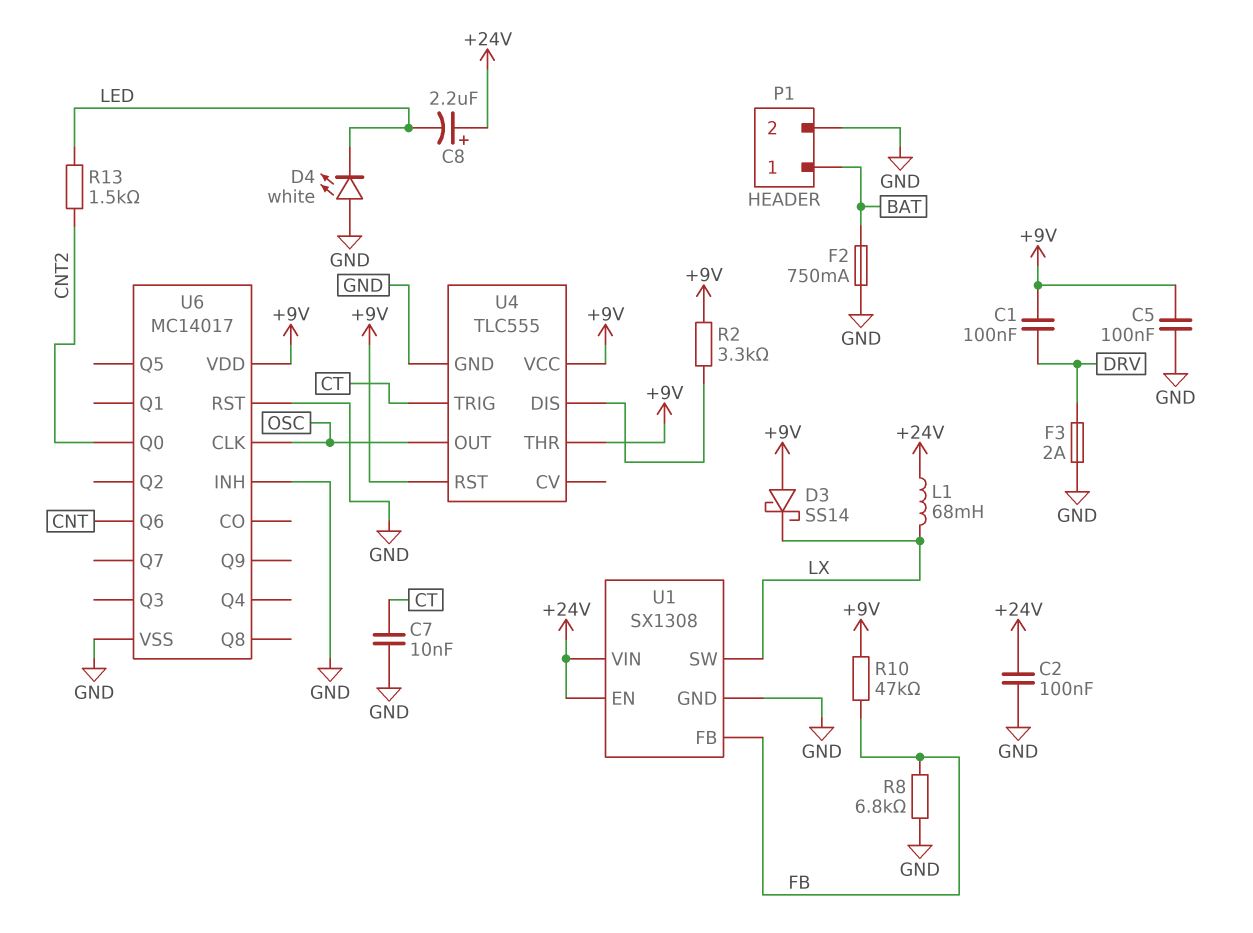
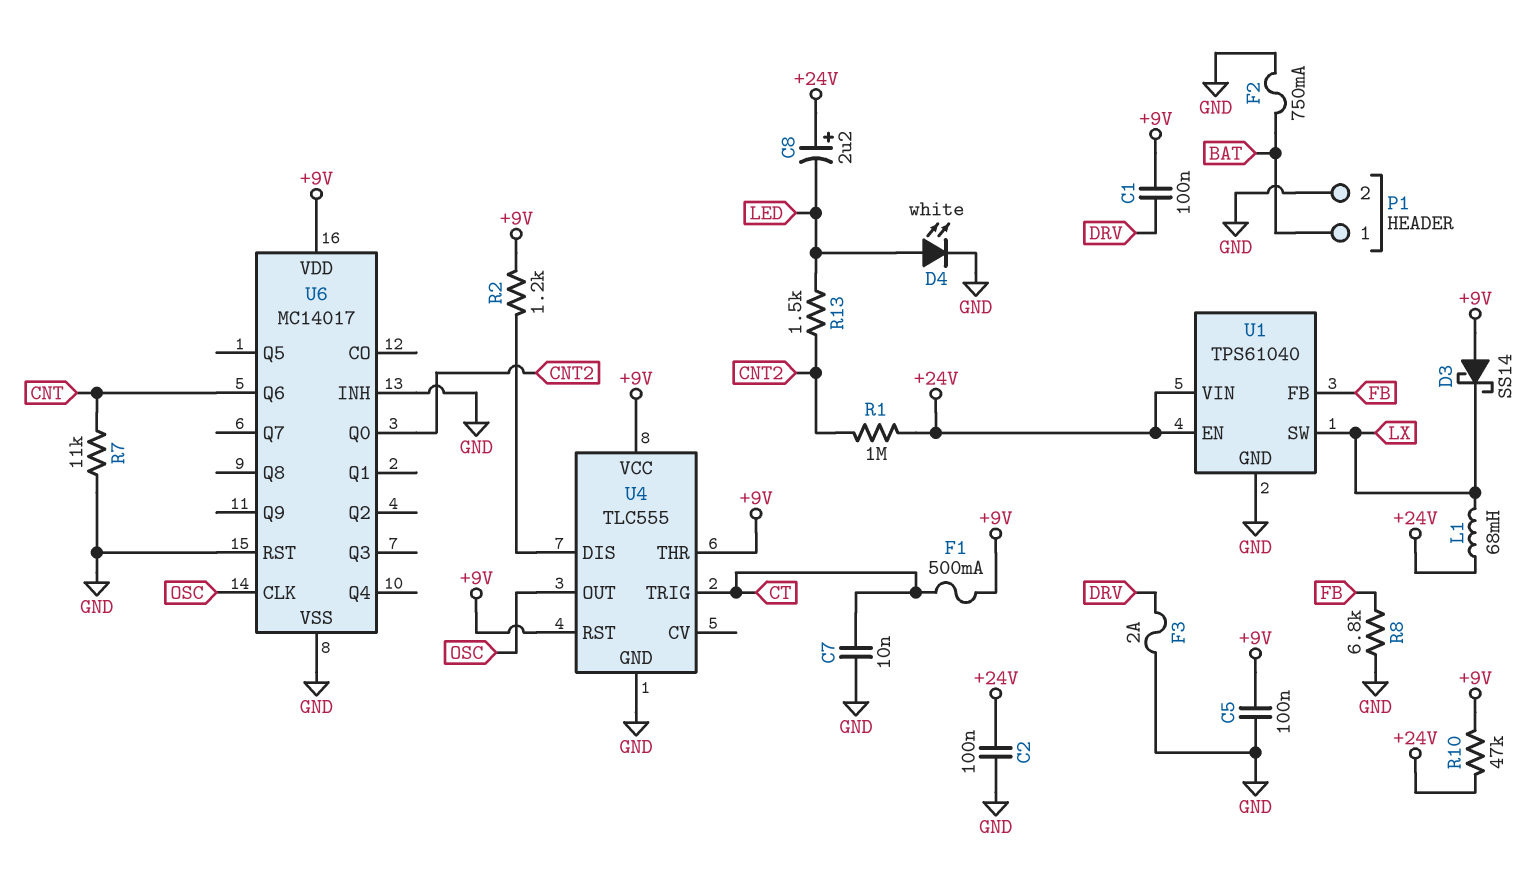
D4: LED white (A GND, K LED) -> LED white (A LED, K GND)
F1: none -> 500mA (+9V, CT)
R1: none -> 1M (+24V, CNT2)
R2: 3.3k (+9V, U4/DIS) -> 1.2k (+9V, U4/DIS)
R7: none -> 11k (CNT, GND)
R10: 47k (+9V, FB) -> 47k (+9V, +24V)
U1: SX1308 -> TPS61040

